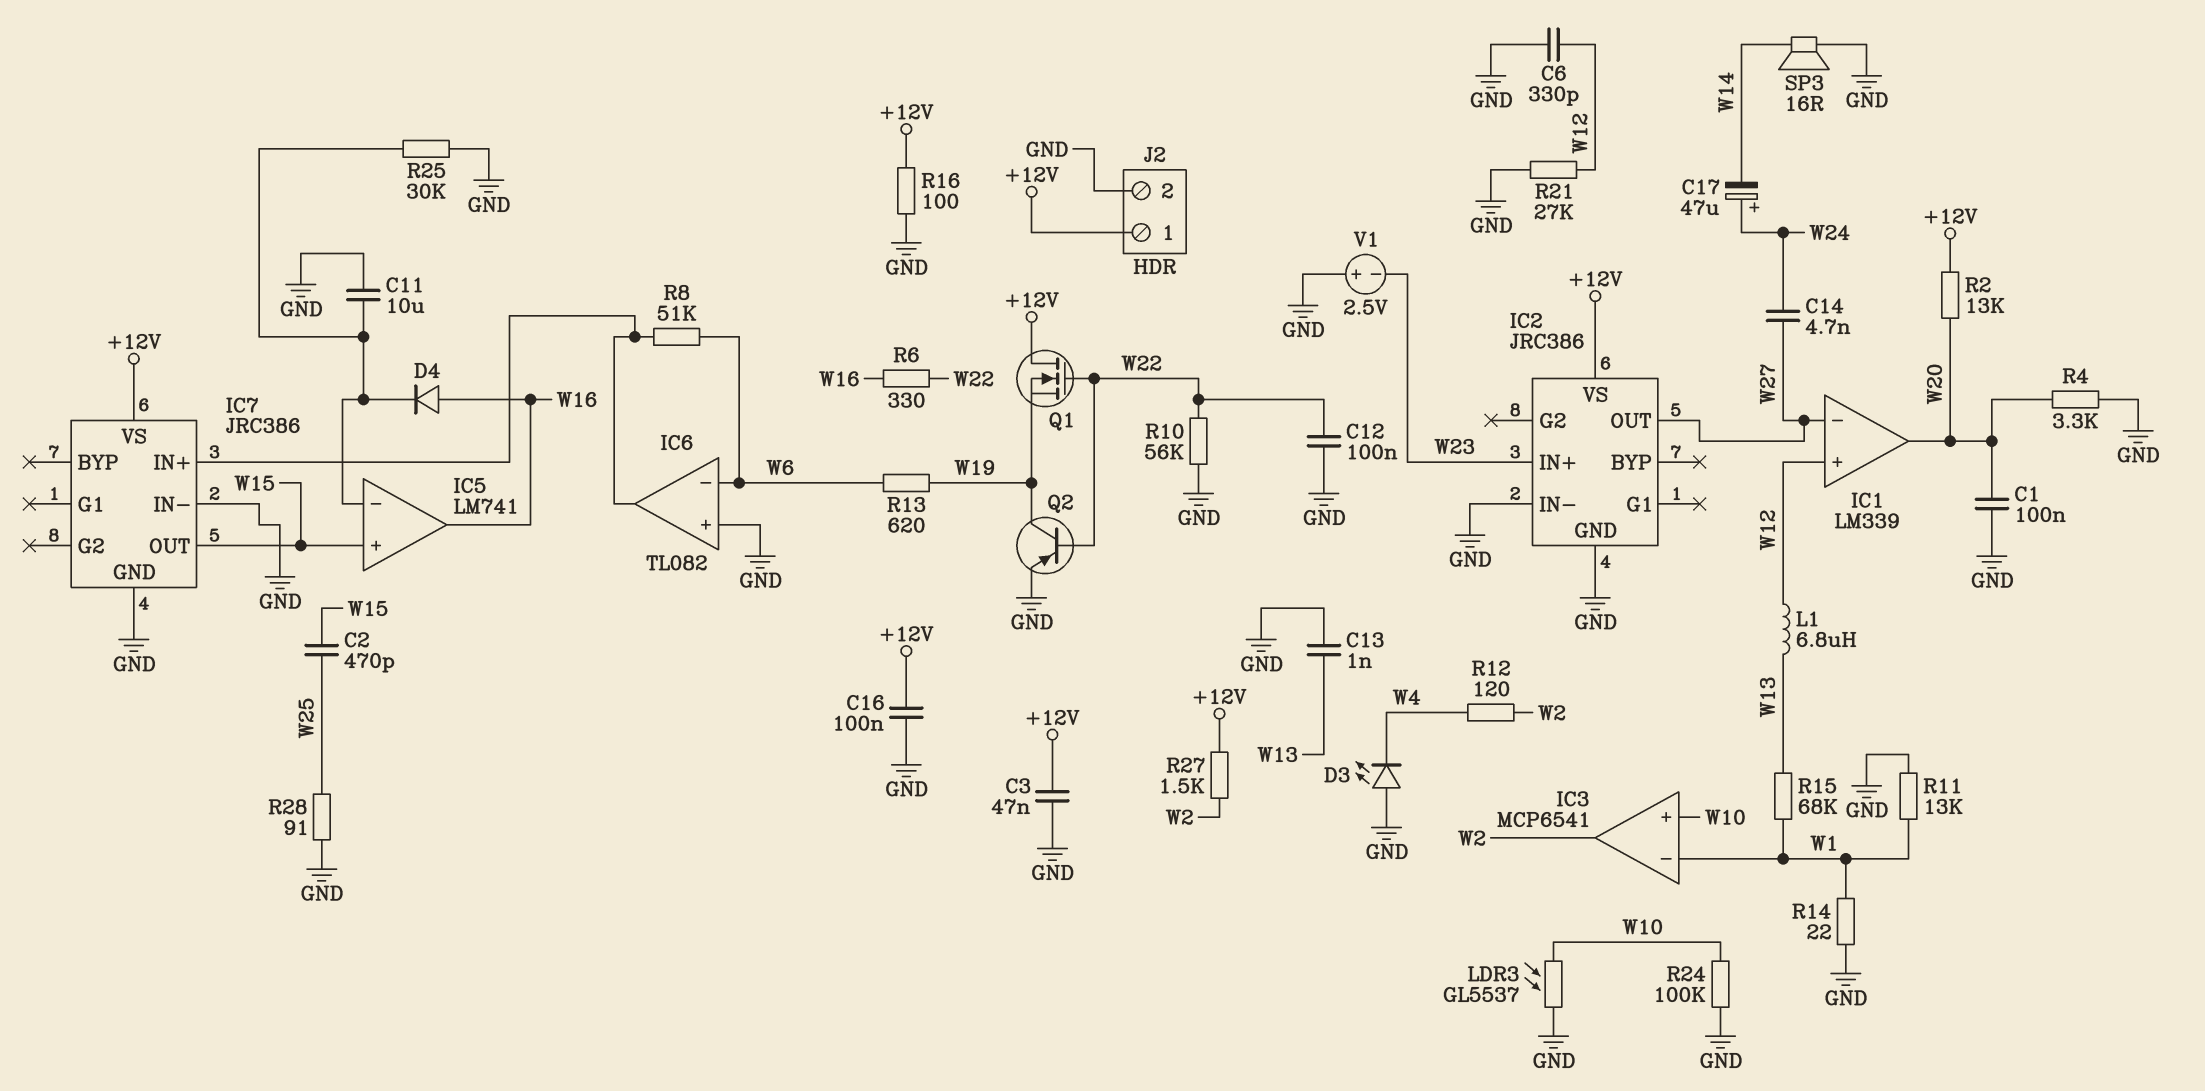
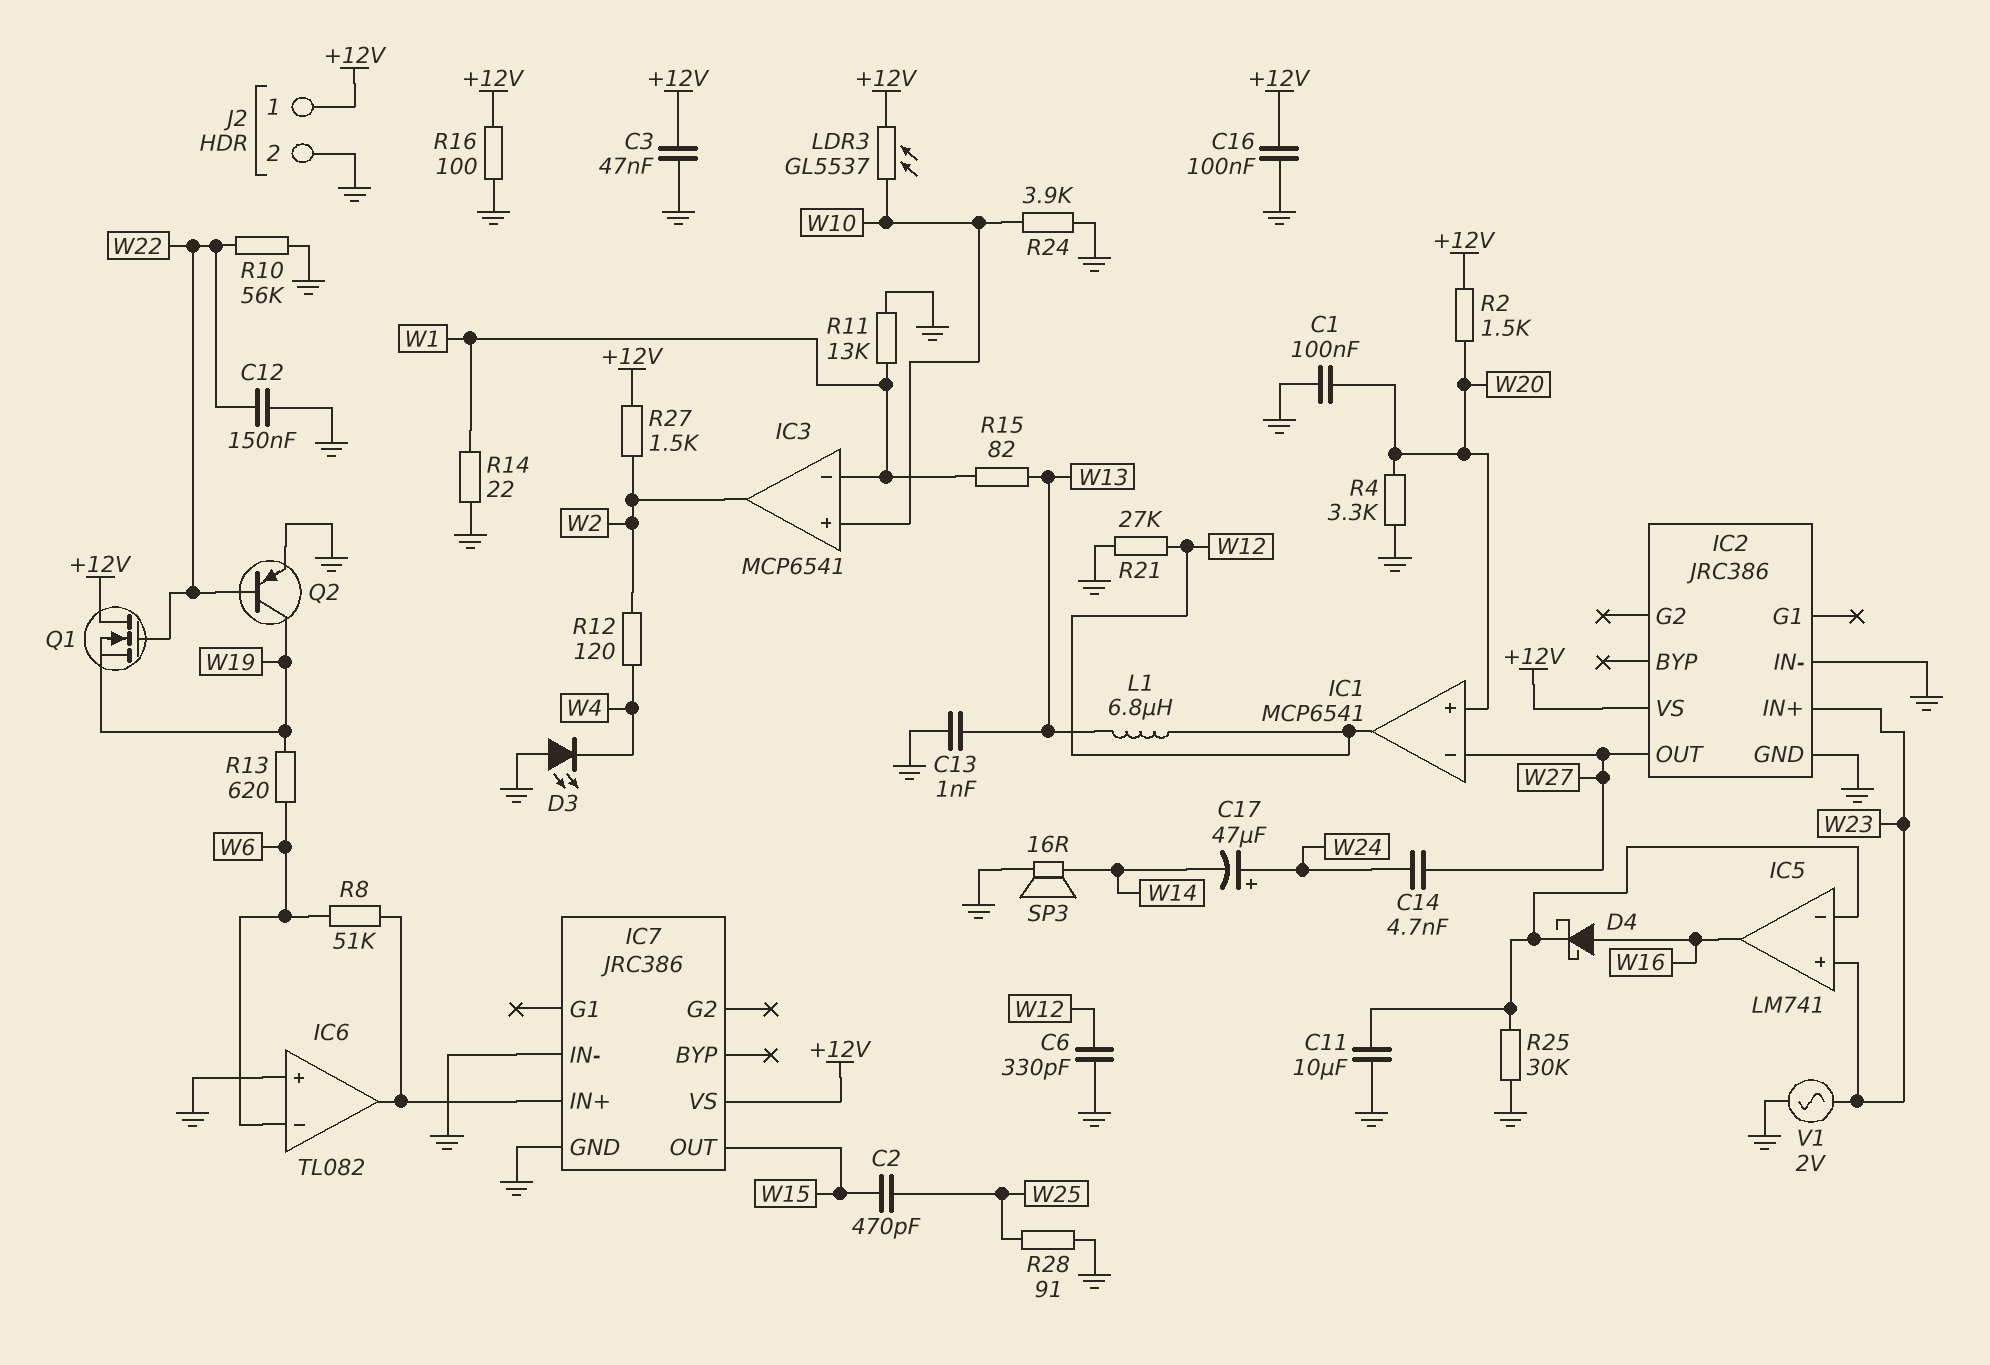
C12: 100nF (GND, W22) -> 150nF (GND, W22)
D4: diode (A W16, K IC5/in-) -> schottky (A W16, K IC5/in-)
IC1: LM339 -> MCP6541
IC1 pin in+: W12 -> W20
IC1 pin out: W20 -> W12
IC5 pin in+: W15 -> W23
LDR3: GL5537 (GND, W10) -> GL5537 (+12V, W10)
R2: 13k (+12V, W20) -> 1.5k (+12V, W20)
R6: 330 (W16, W22) -> none
R15: 68k (W1, W13) -> 82 (W1, W13)
R24: 100k (GND, W10) -> 3.9k (GND, W10)
V1: 2.5V (plus GND, minus W23) -> AC 2V (GND, W23)

